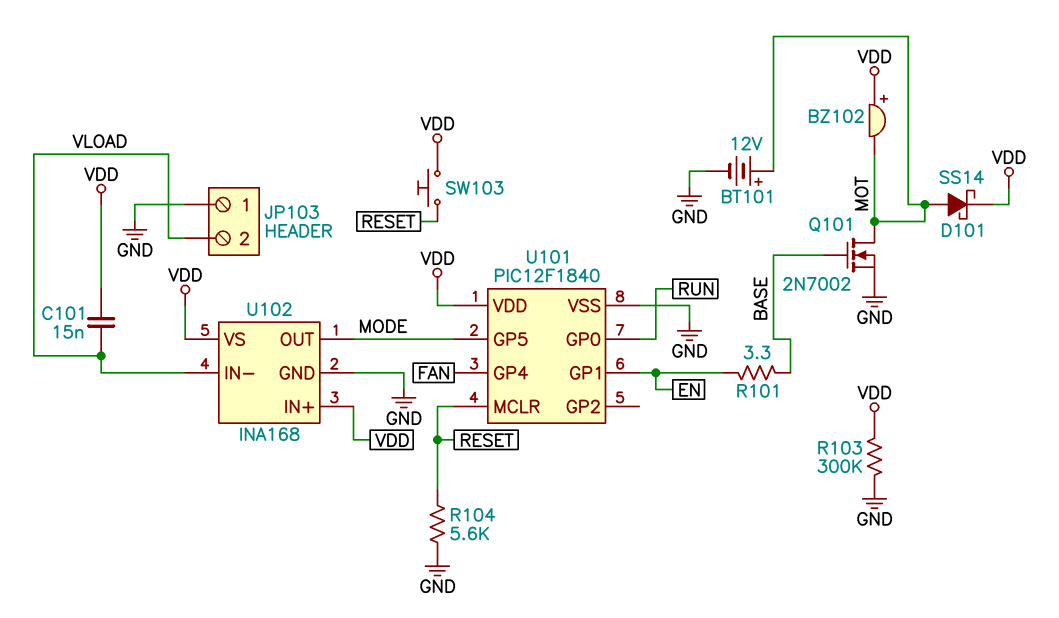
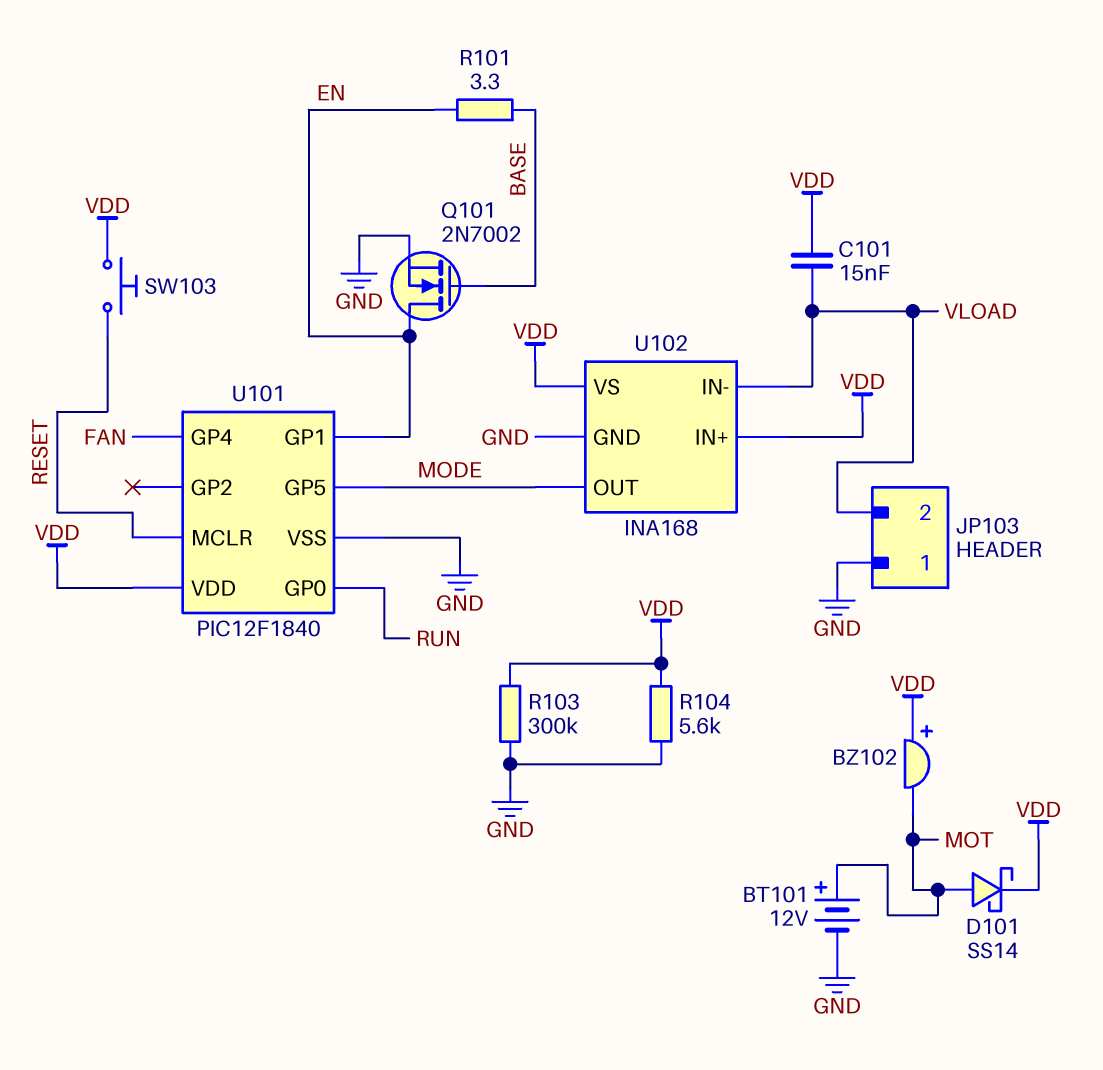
Q101: NMOS 2N7002 (G BASE, D MOT, S GND) -> NMOS 2N7002 (G BASE, D EN, S GND)
R104: 5.6k (GND, RESET) -> 5.6k (GND, VDD)

